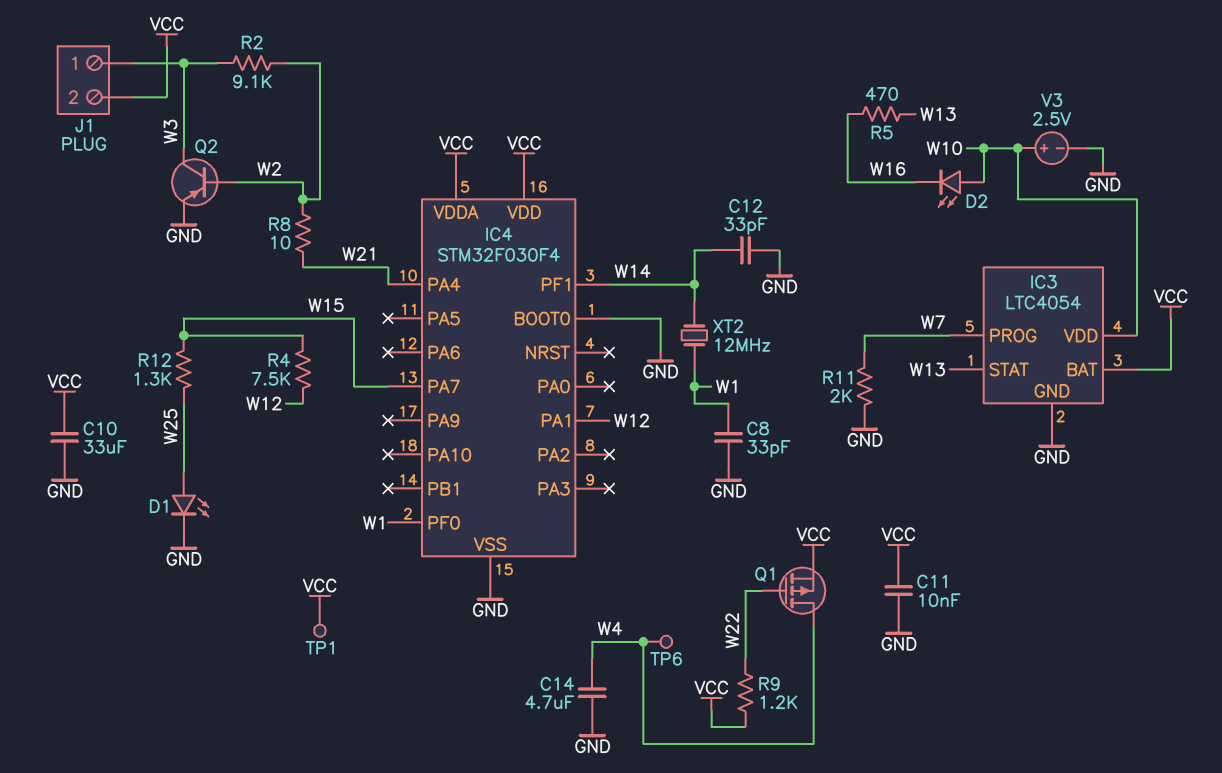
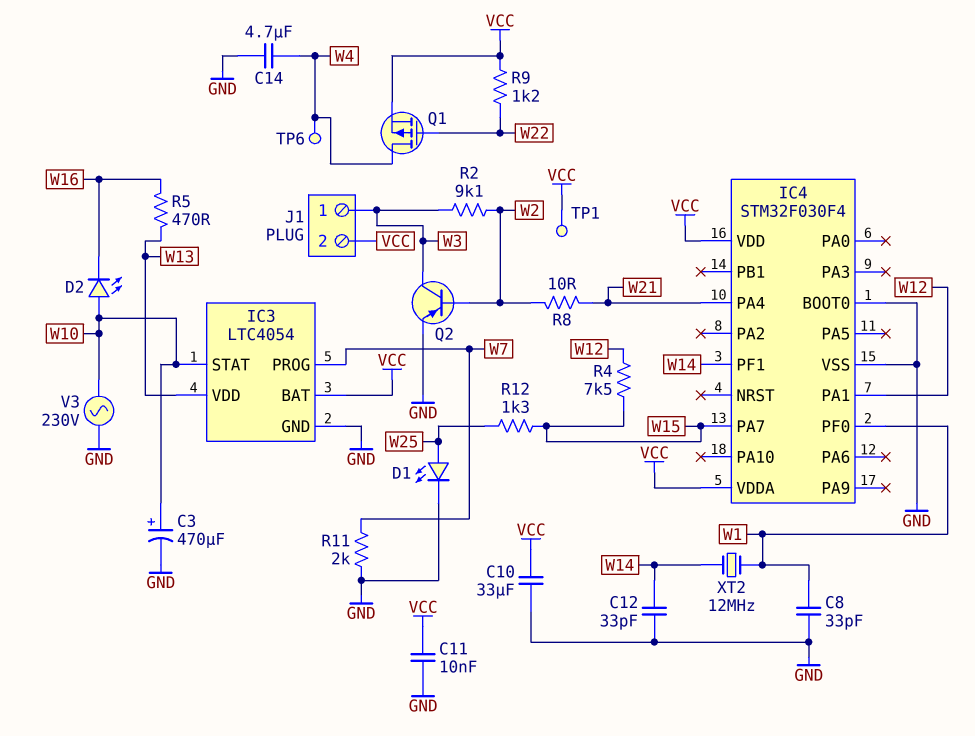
C3: none -> 470uF (plus W10, minus GND)
IC3 pin STAT: W13 -> W10
IC3 pin VDD: W10 -> W13
V3: 2.5V (plus W10, minus GND) -> AC 230V (GND, W10)

